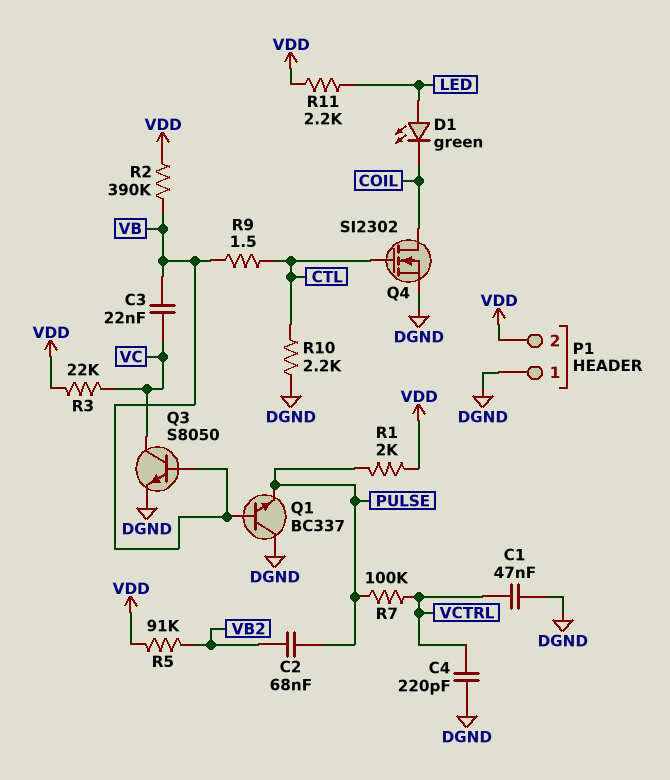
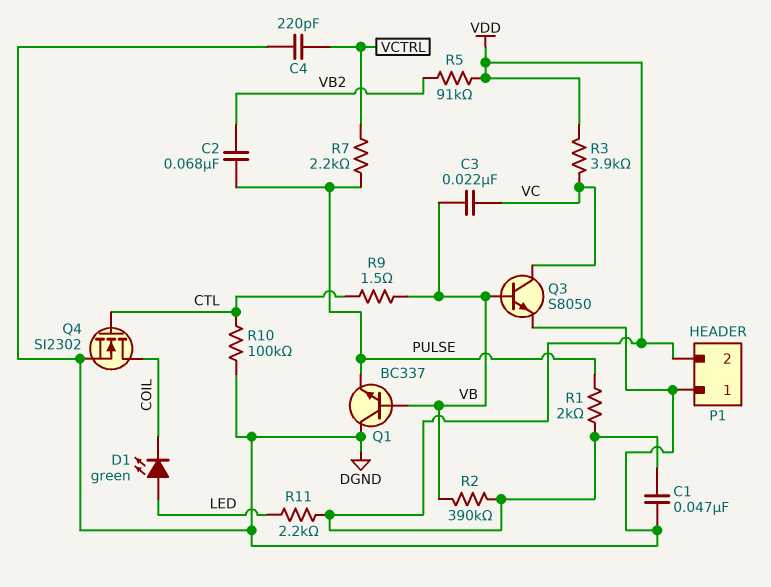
C1: 47nF (DGND, VCTRL) -> 47nF (DGND, VDD)
R3: 22k (VC, VDD) -> 3.9k (VC, VDD)
R7: 100k (PULSE, VCTRL) -> 2.2k (PULSE, VCTRL)
R10: 2.2k (CTL, DGND) -> 100k (CTL, DGND)

